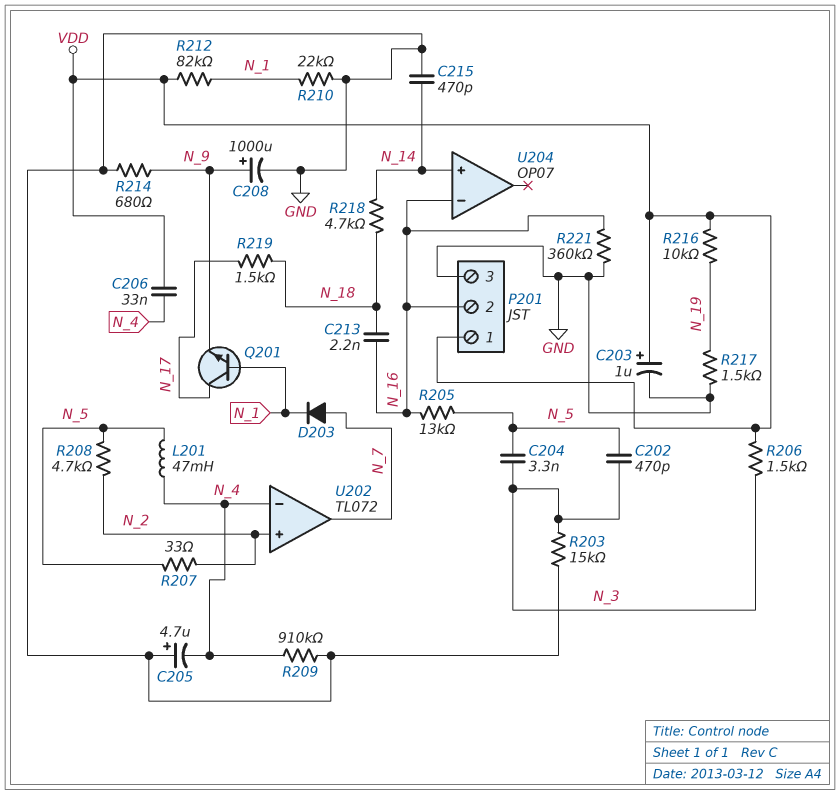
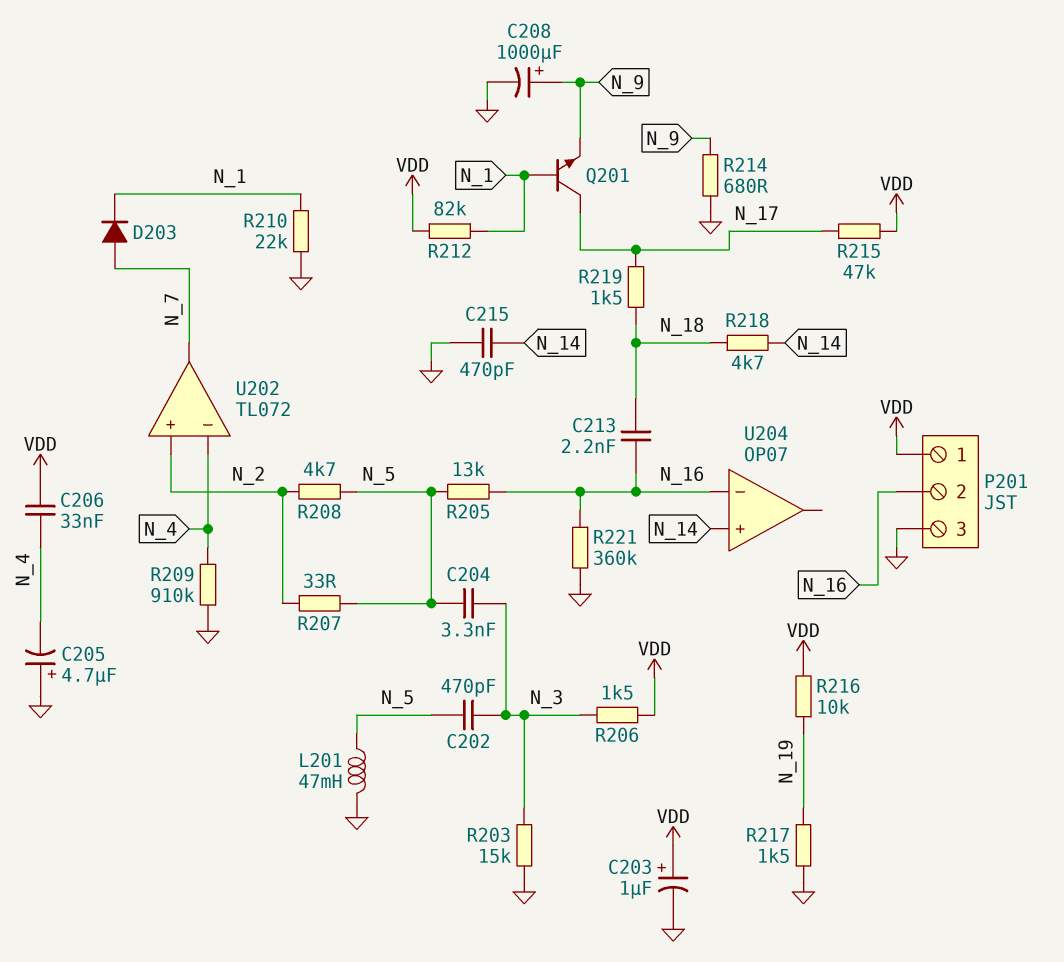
L201: 47mH (N_4, N_5) -> 47mH (GND, N_5)
R215: none -> 47k (N_17, VDD)

